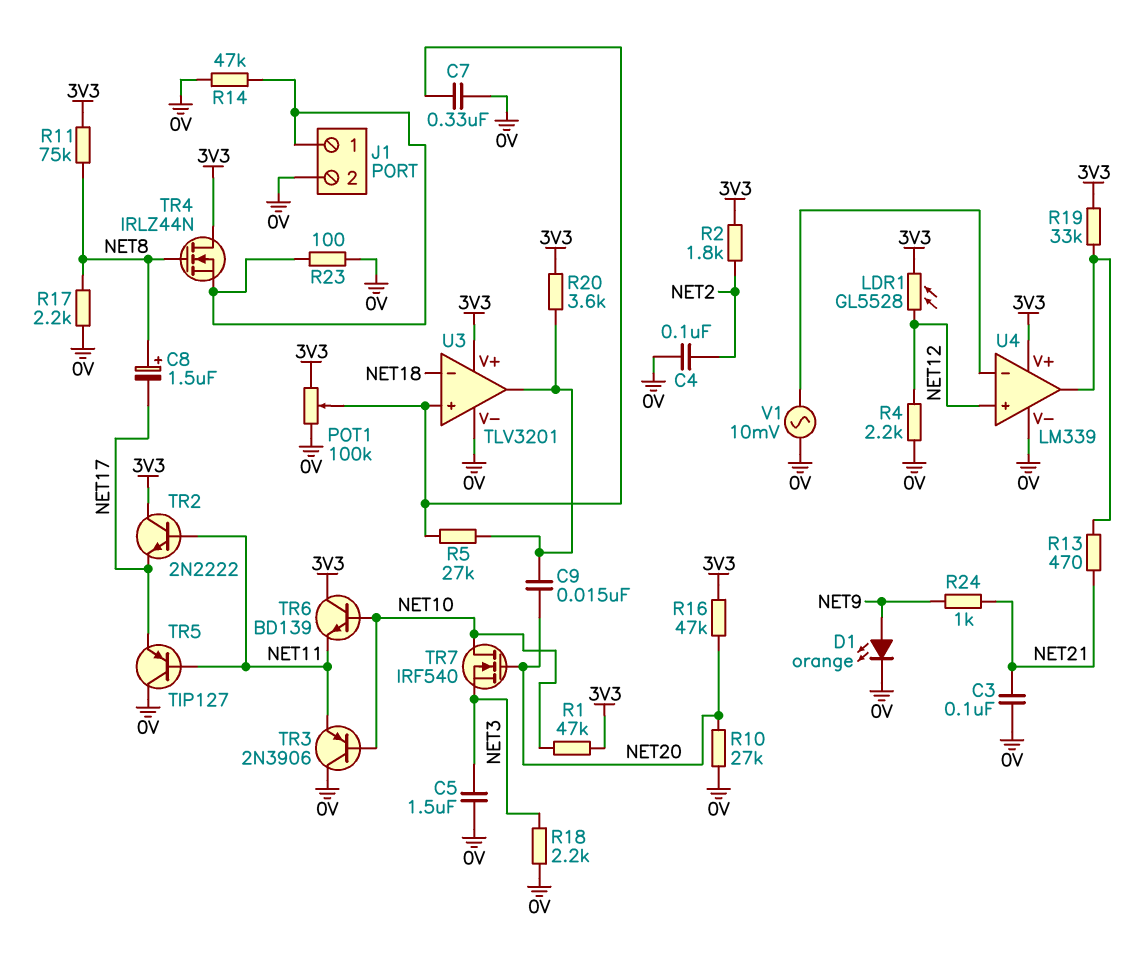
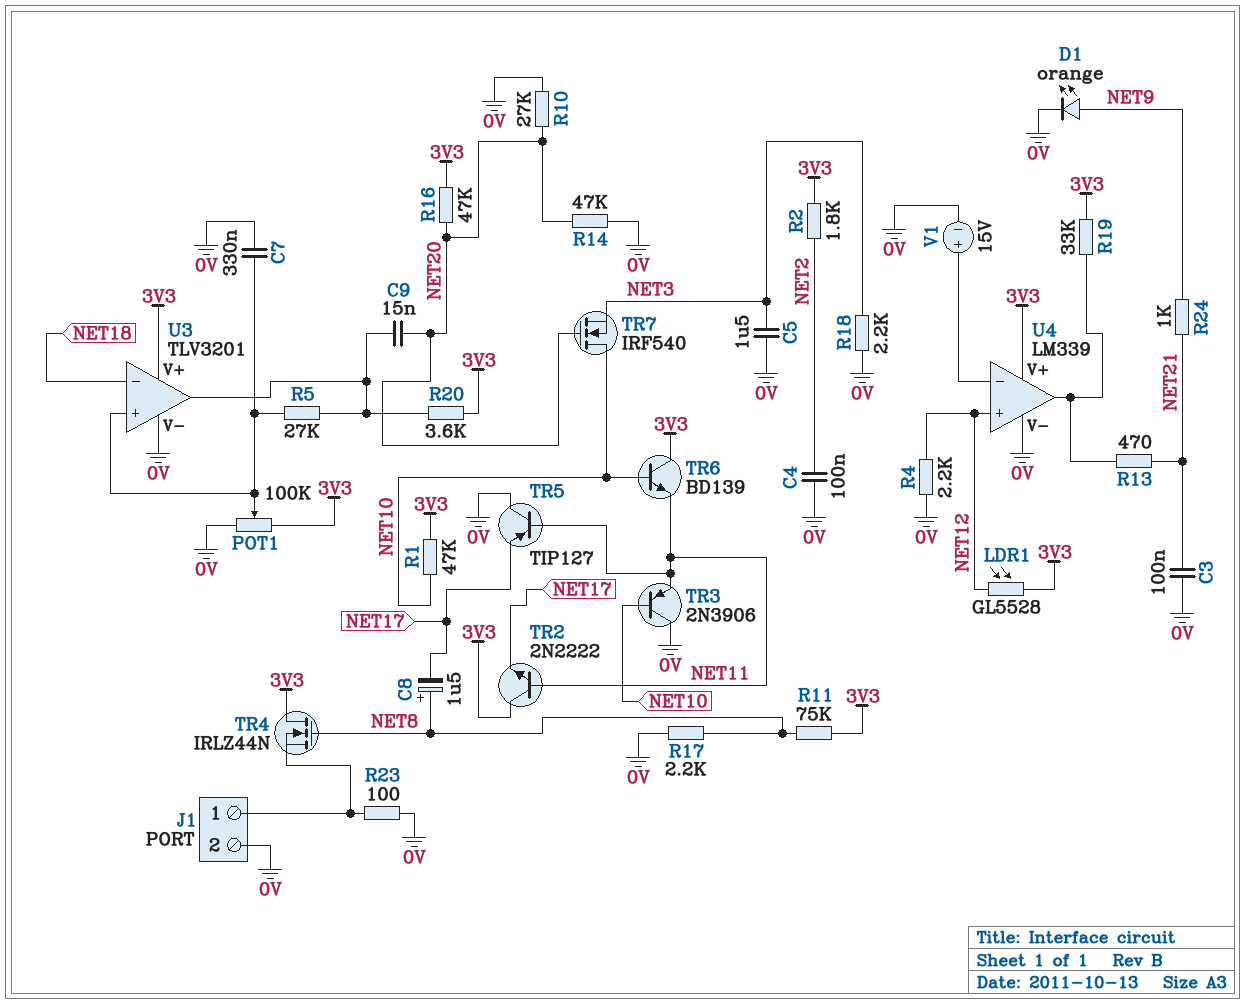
R14: 47k (0V, J1/1) -> 47k (0V, NET20)
V1: AC 10mV (0V, U4/in-) -> 15V (plus U4/in-, minus 0V)

